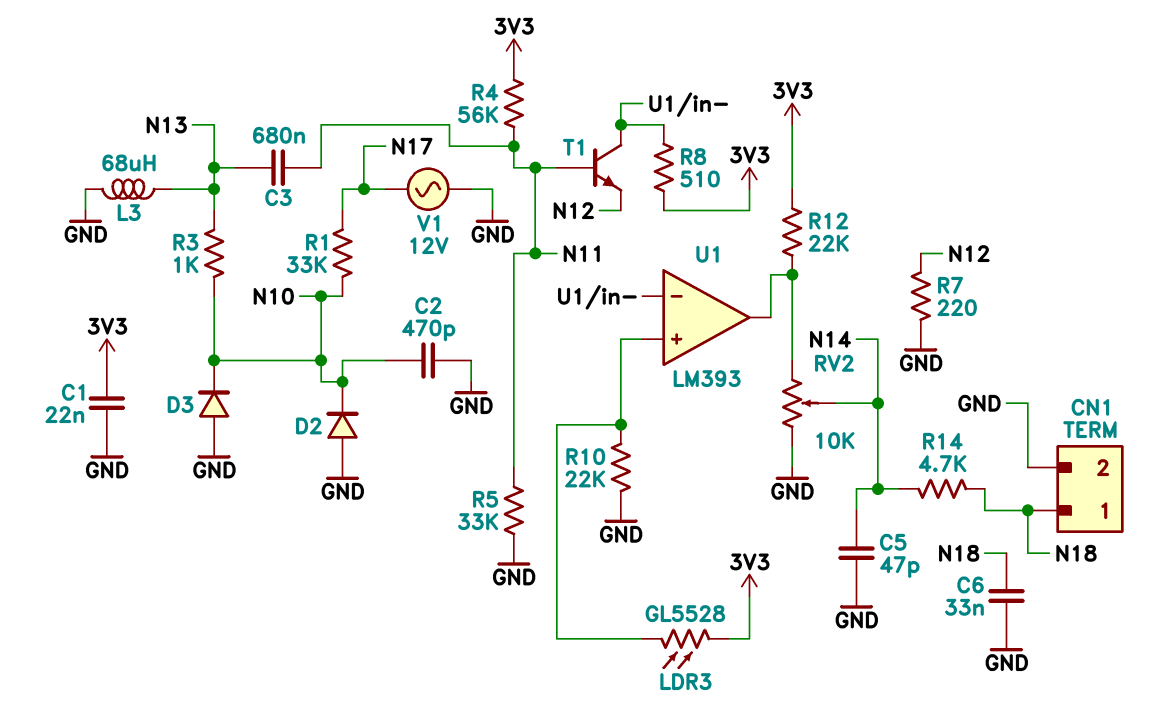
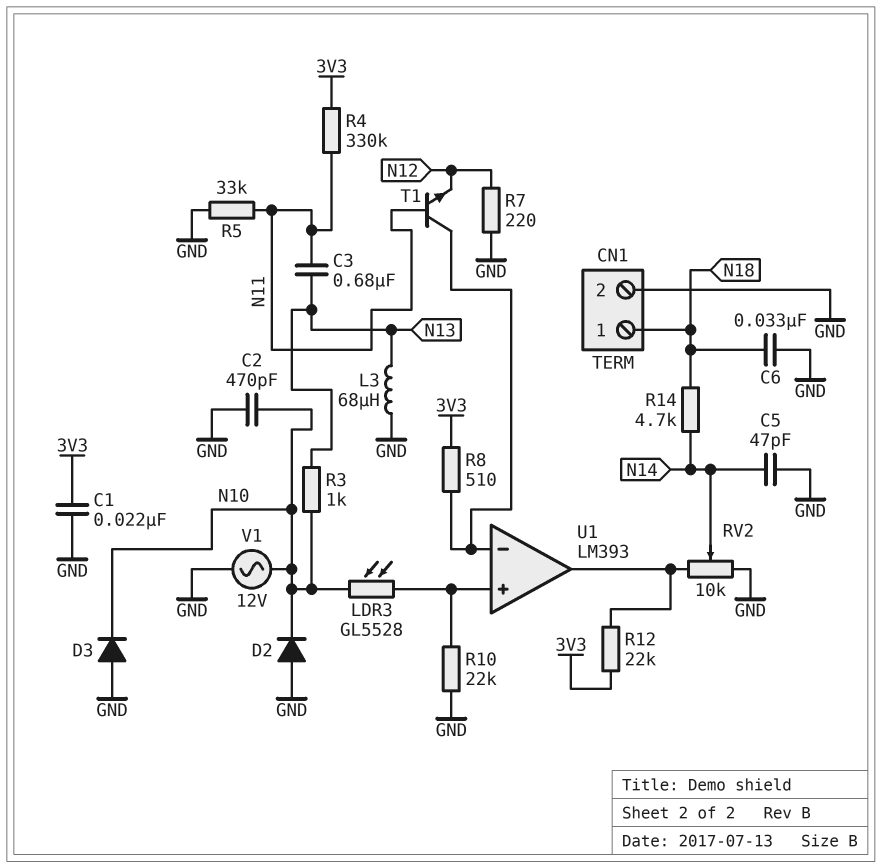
LDR3: GL5528 (3V3, U1/in+) -> GL5528 (N10, U1/in+)
R1: 33k (N10, N17) -> none
R4: 56k (3V3, N11) -> 330k (3V3, N11)
V1: AC 12V (GND, N17) -> AC 12V (GND, N10)

